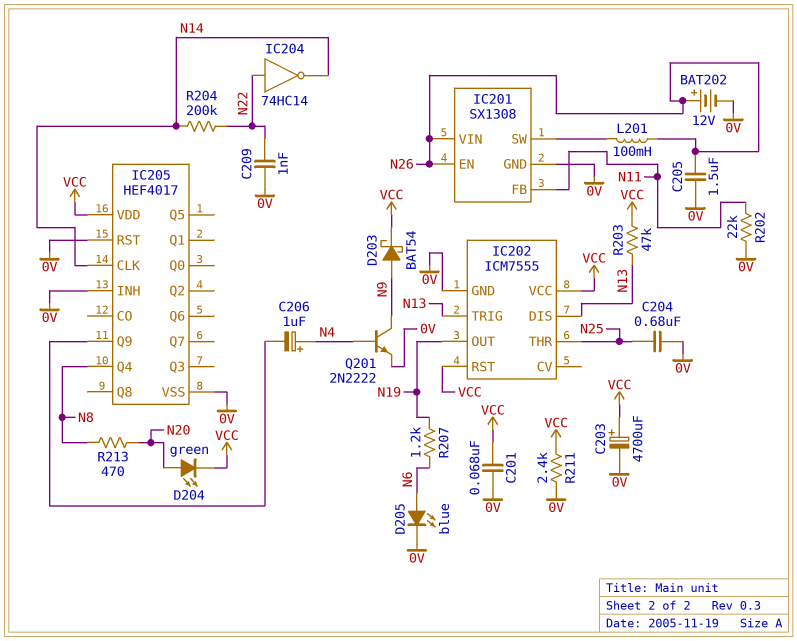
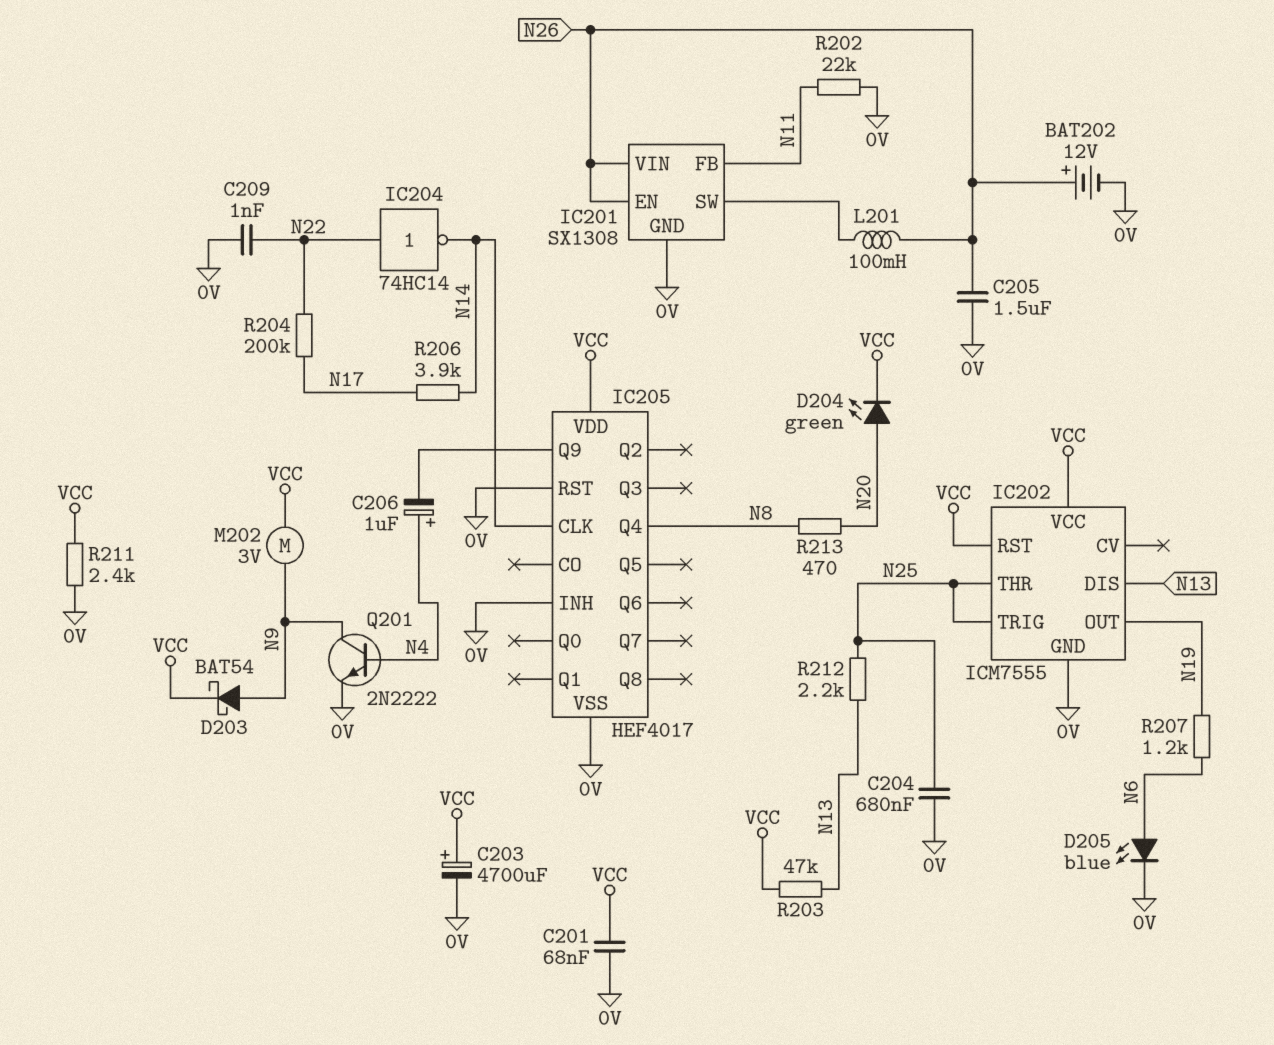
IC202 pin TRIG: N13 -> N25
M202: none -> motor 3V (N9, VCC)
R204: 200k (N14, N22) -> 200k (N17, N22)
R206: none -> 3.9k (N14, N17)
R212: none -> 2.2k (N13, N25)

